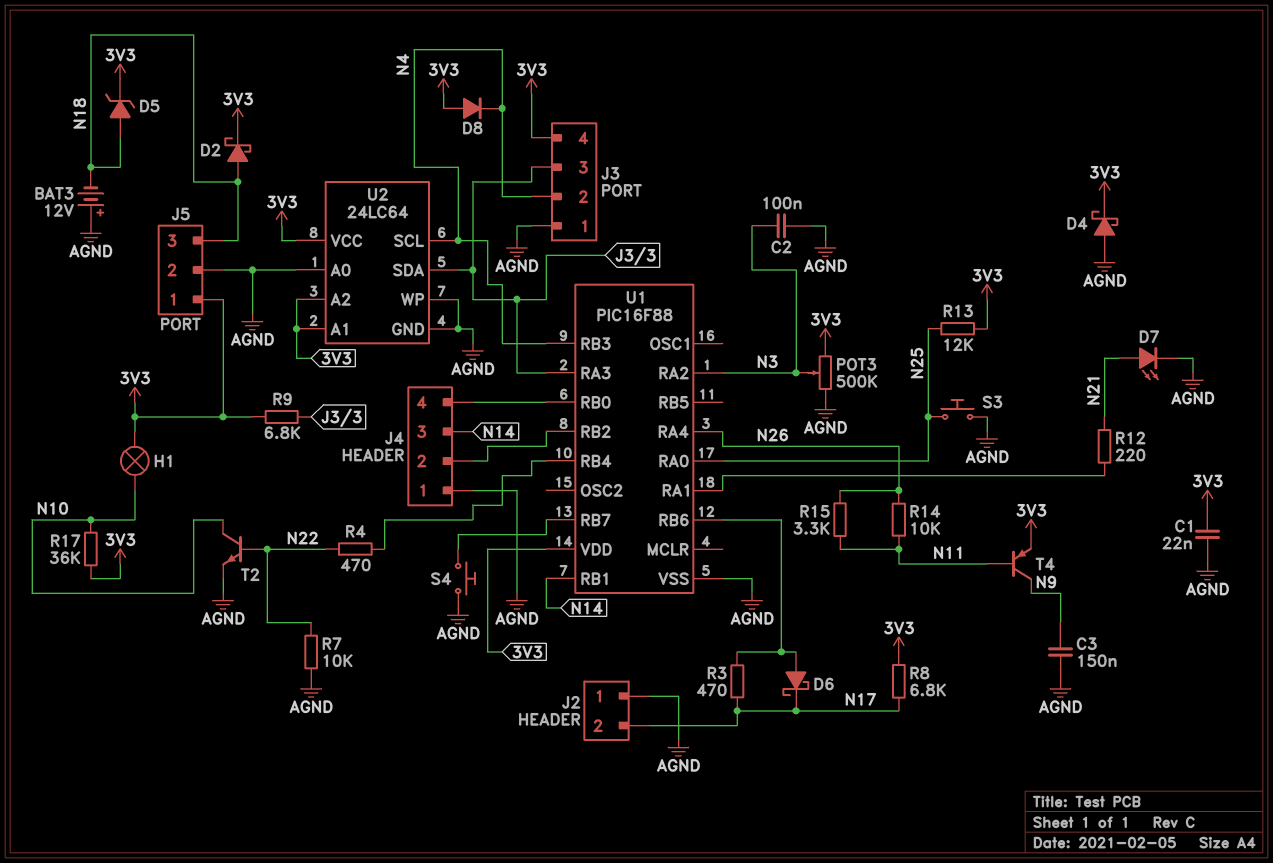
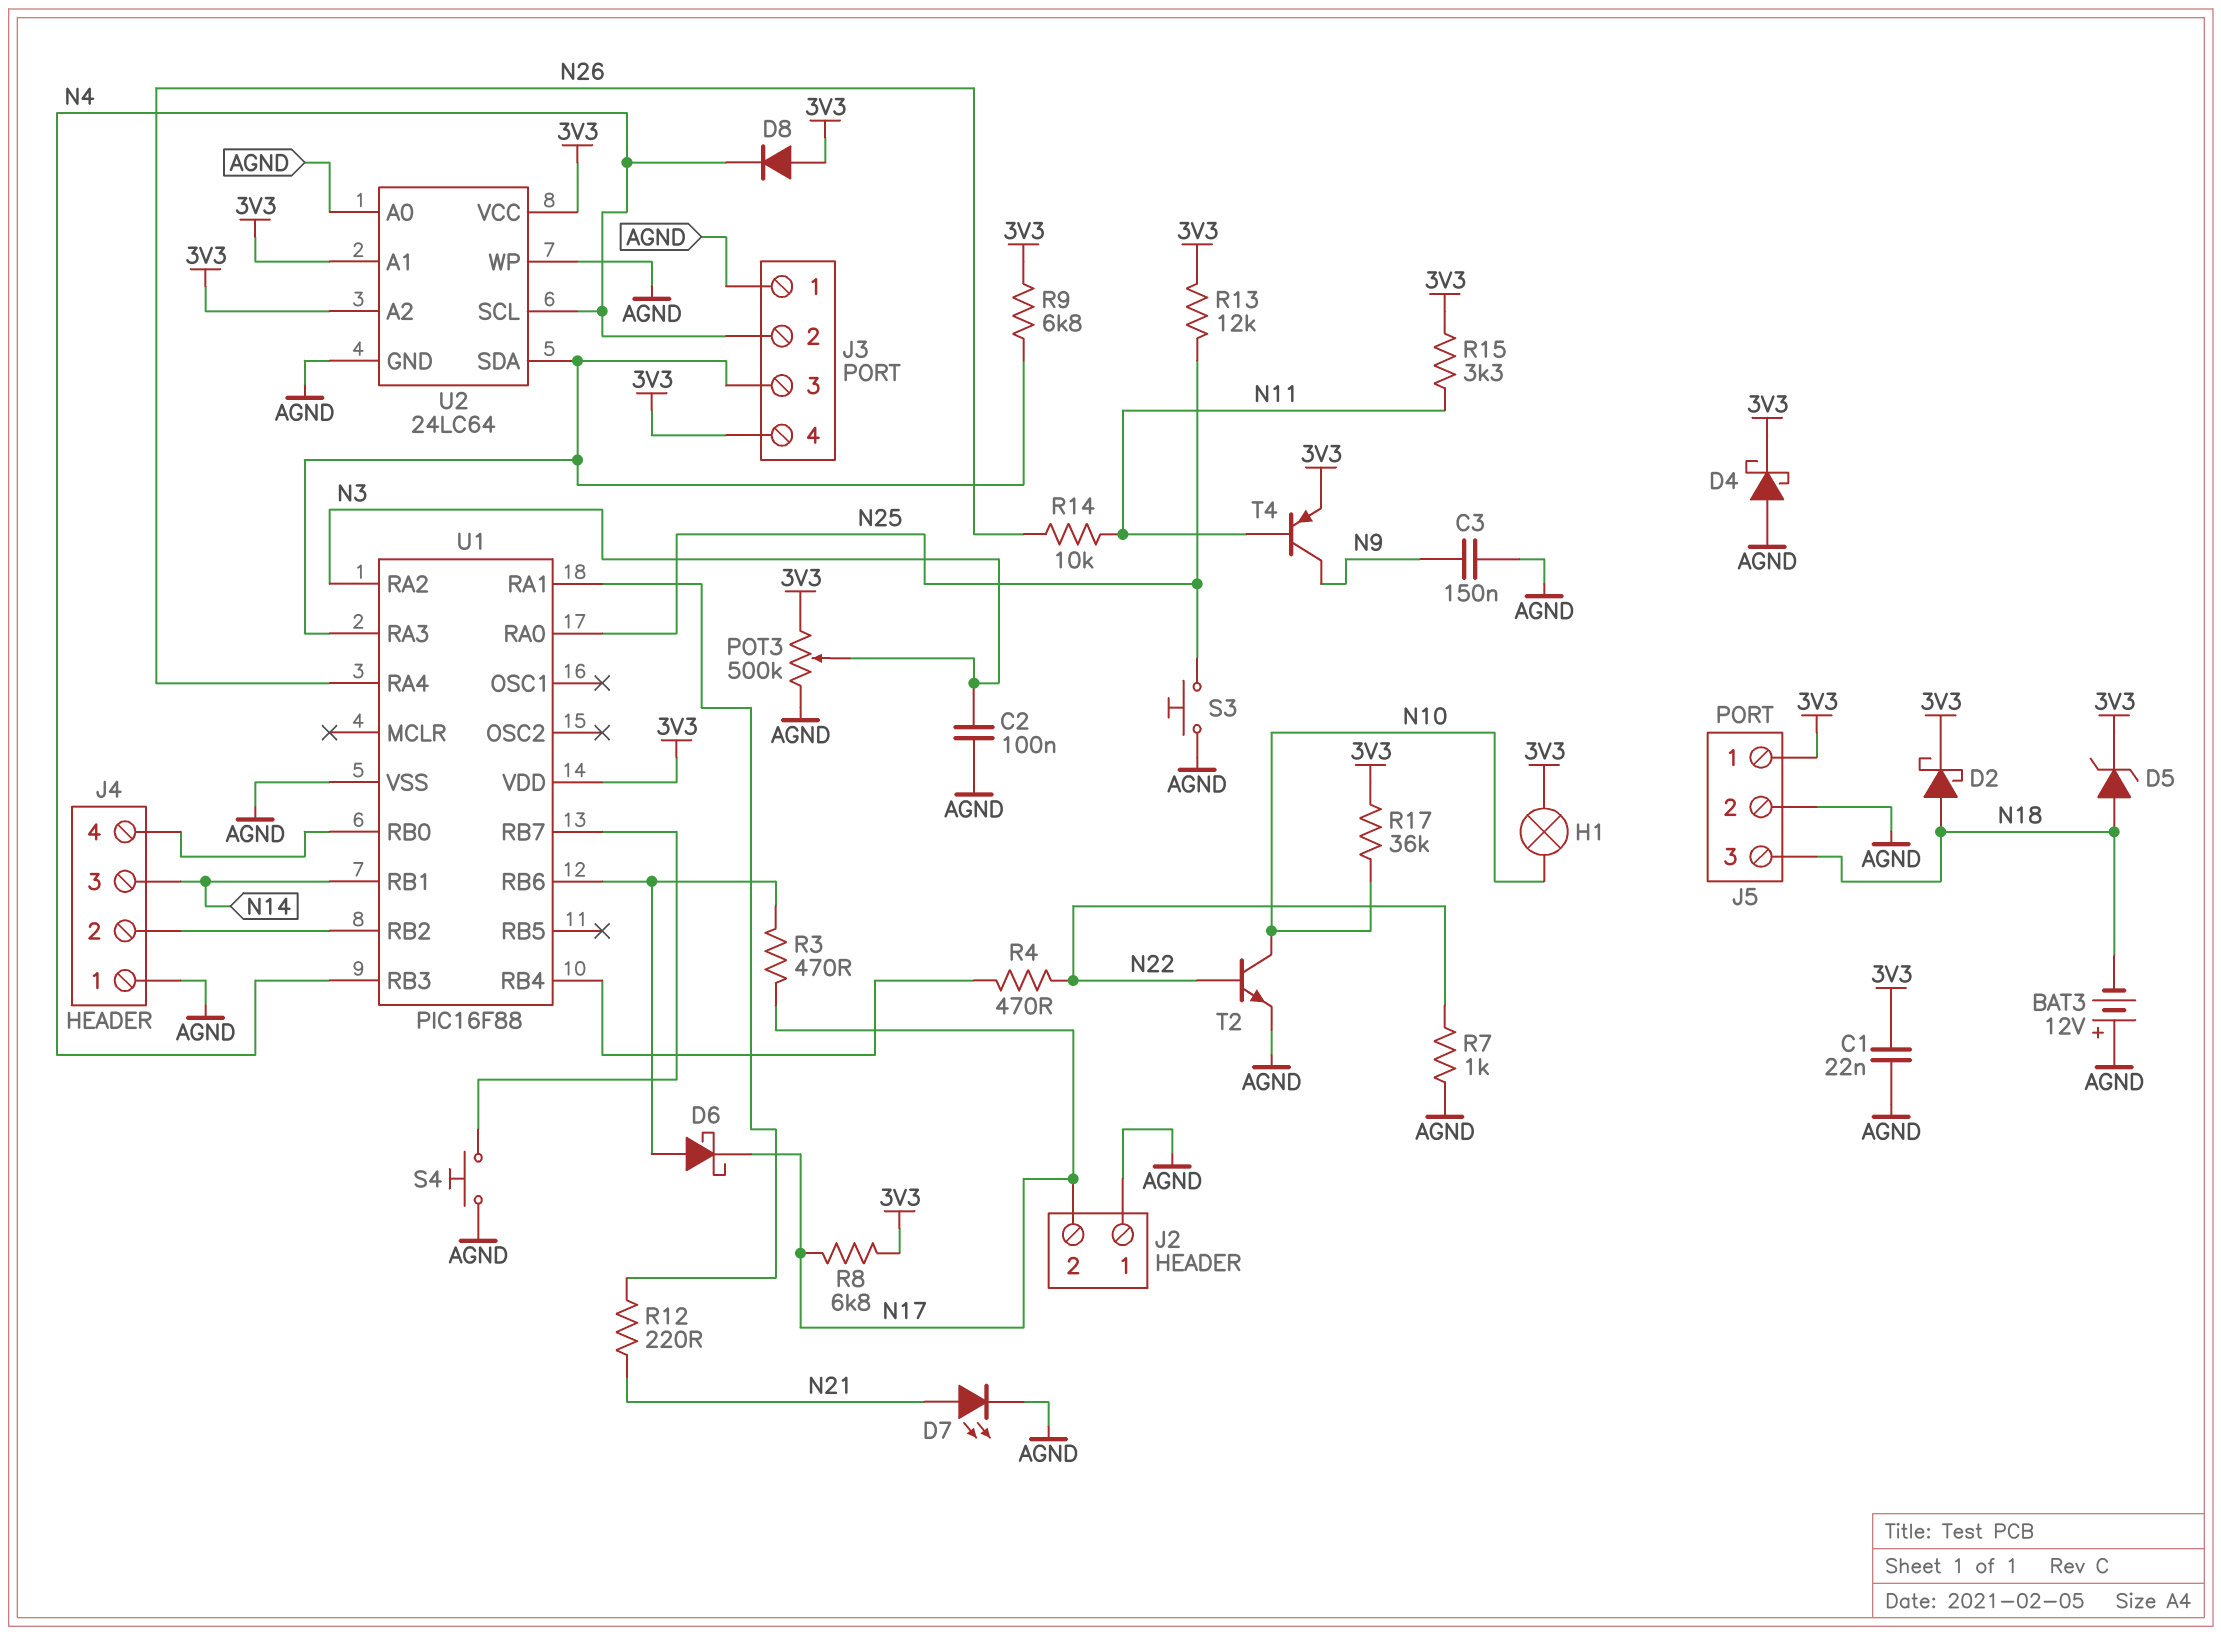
R7: 10k (AGND, N22) -> 1k (AGND, N22)
R15: 3.3k (N11, N26) -> 3.3k (3V3, N11)

